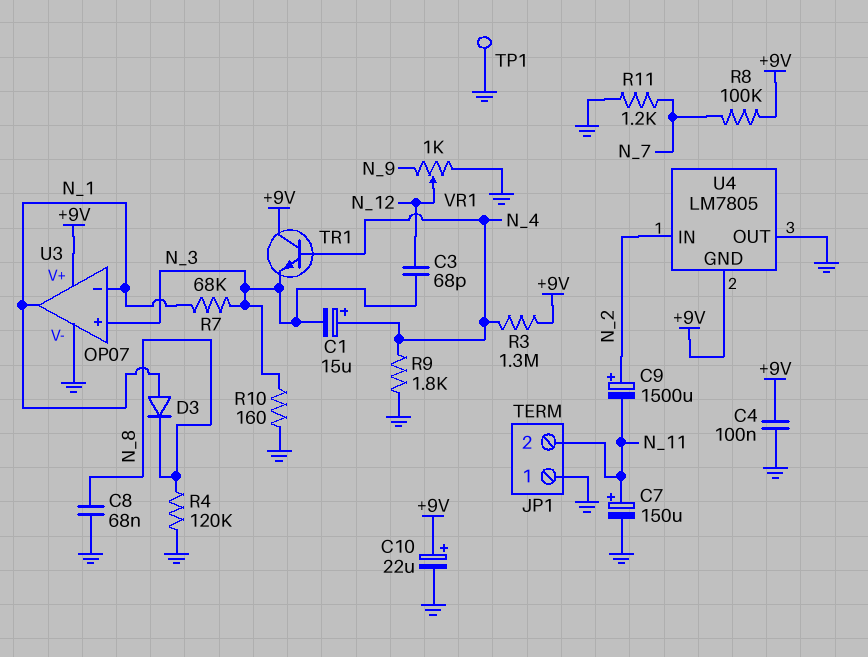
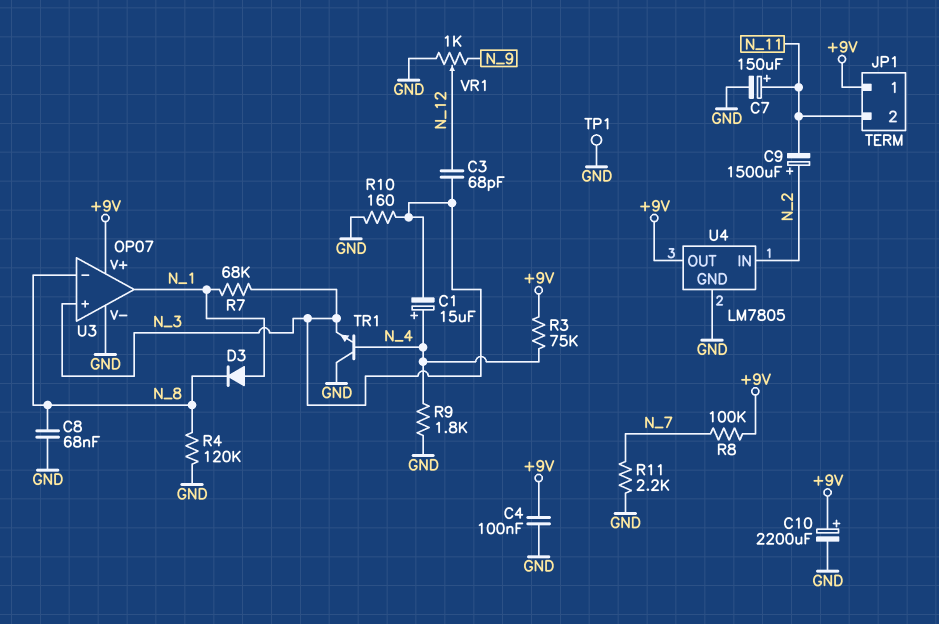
C10: 22uF (plus +9V, minus GND) -> 2200uF (plus +9V, minus GND)
JP1 pin 1: GND -> +9V
R3: 1.3M (+9V, N_4) -> 75k (+9V, N_4)
R11: 1.2k (GND, N_7) -> 2.2k (GND, N_7)
TR1: NPN (B N_4, C +9V, E N_3) -> NPN (B N_4, C GND, E N_3)
U3 pin in-: N_1 -> N_8
U4 pin GND: +9V -> GND
U4 pin OUT: GND -> +9V

